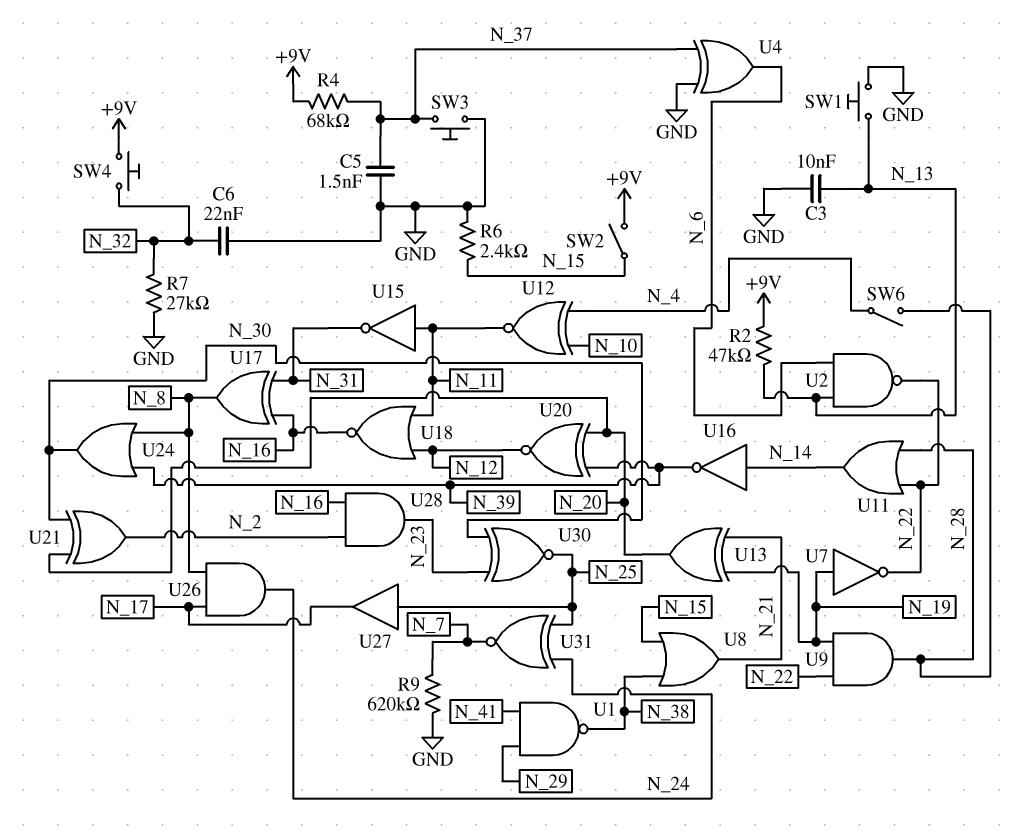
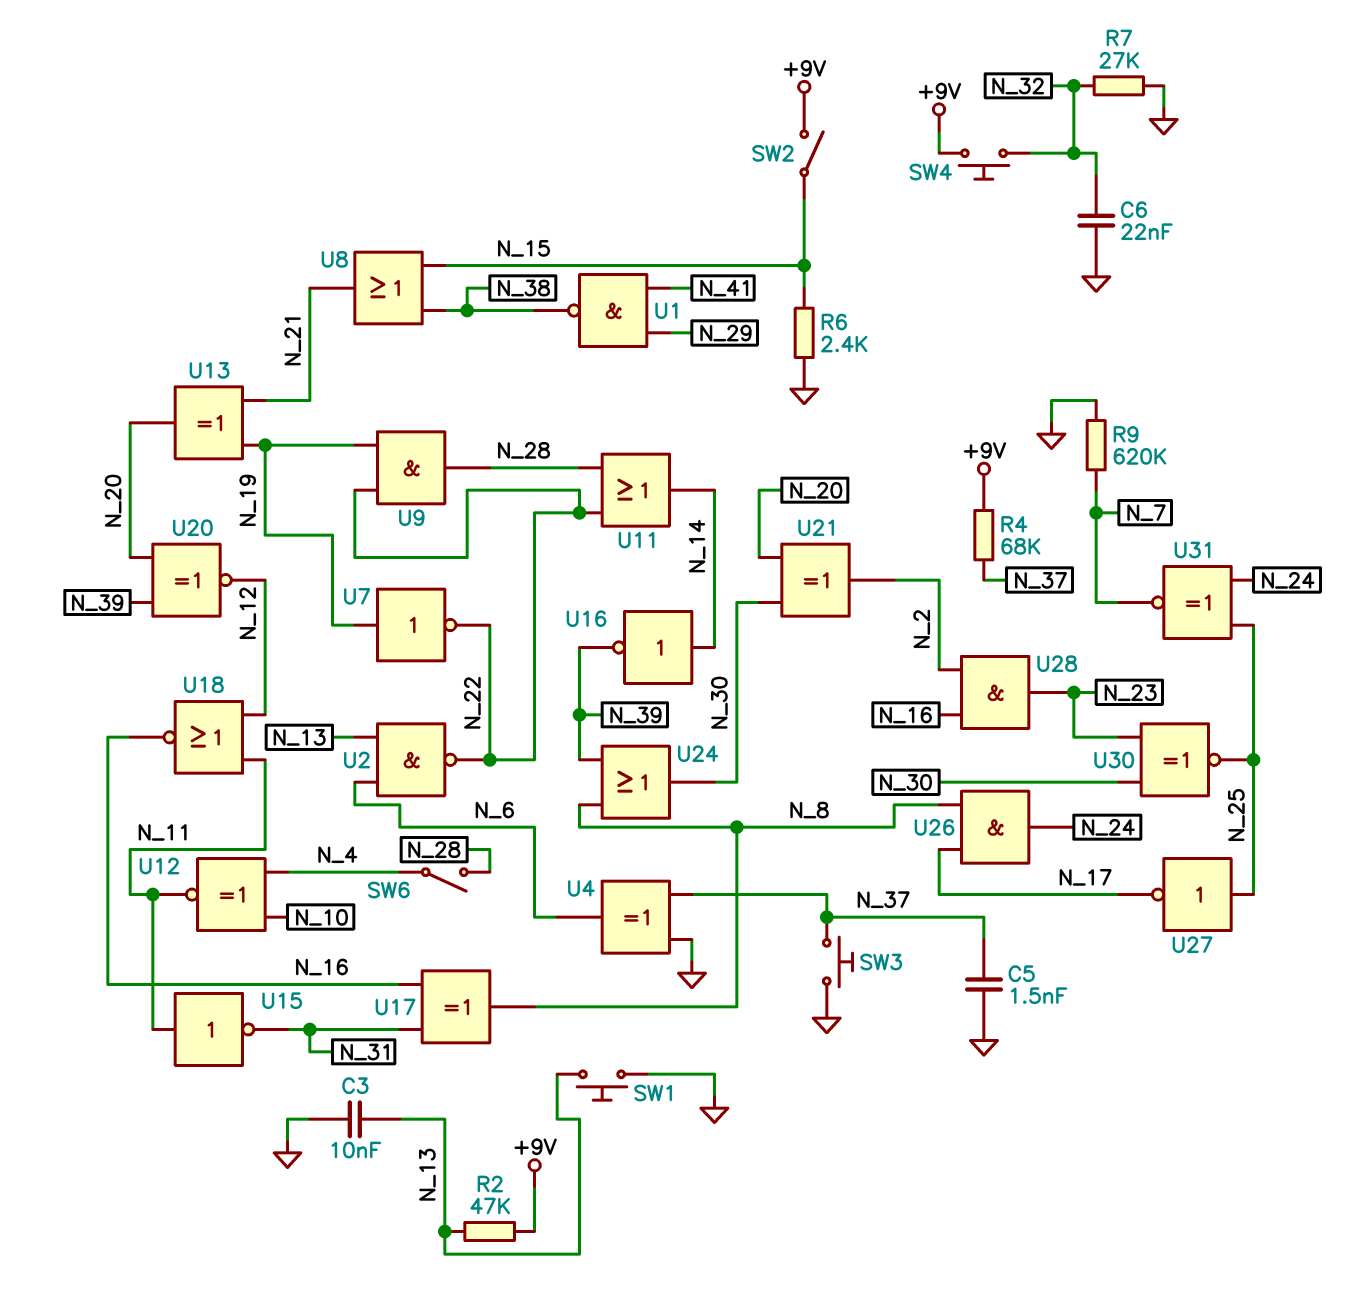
U27: buffer (in N_25, out N_17) -> NOT (in N_25, out N_17)

